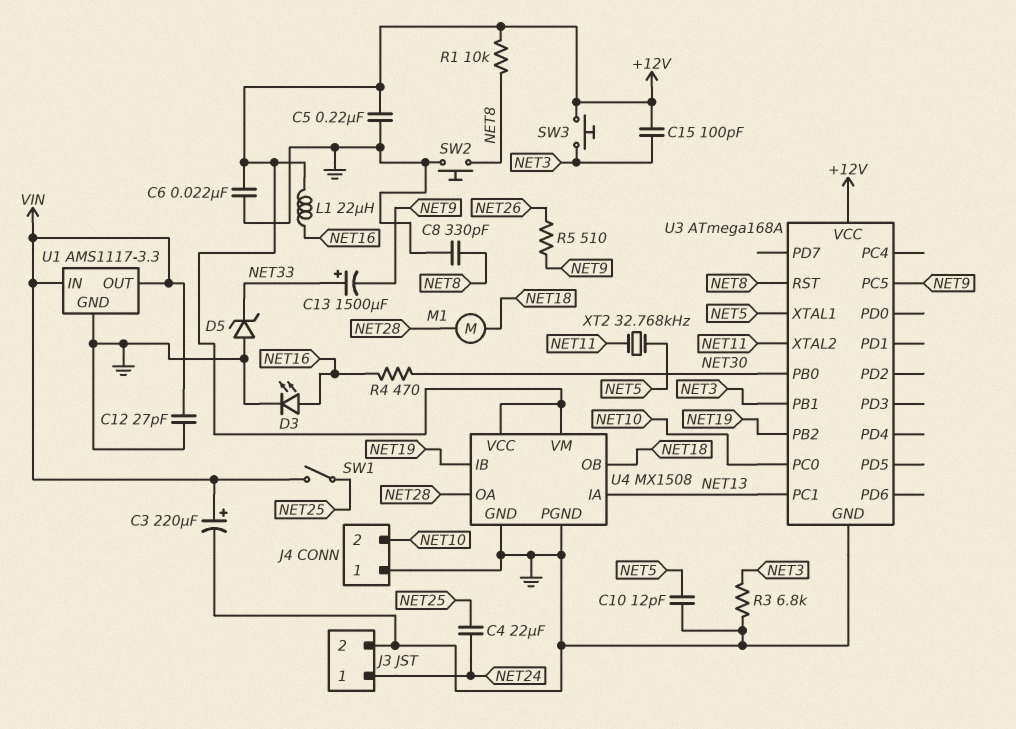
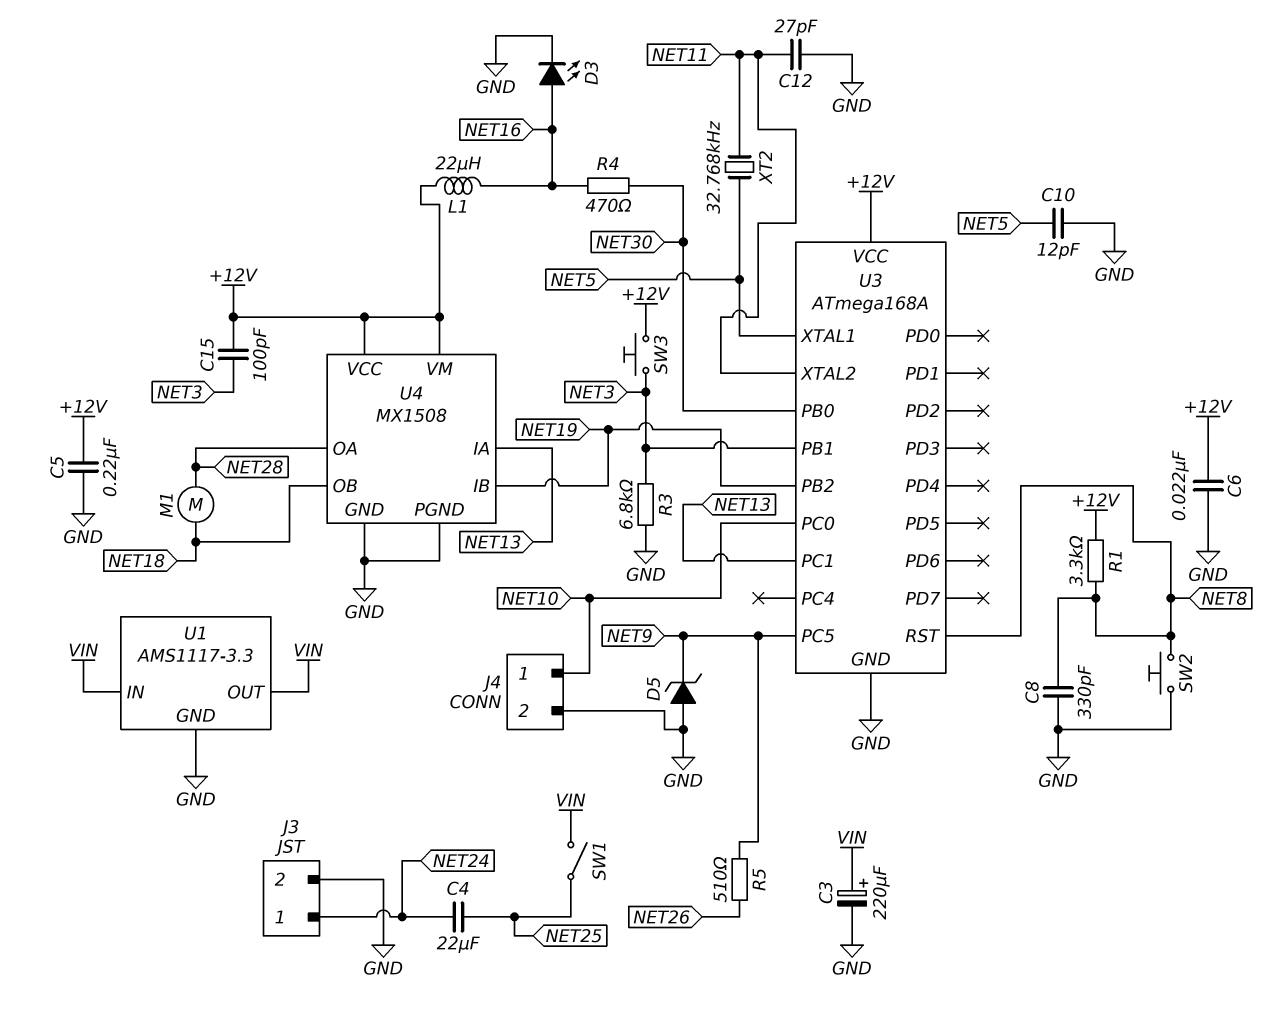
C12: 27pF (GND, VIN) -> 27pF (GND, NET11)
C13: 1500uF (plus NET33, minus NET9) -> none
D5: zener (A GND, K NET33) -> zener (A GND, K NET9)
J4 pin 1: GND -> NET10
J4 pin 2: NET10 -> GND
R1: 10k (+12V, NET8) -> 3.3k (+12V, NET8)

